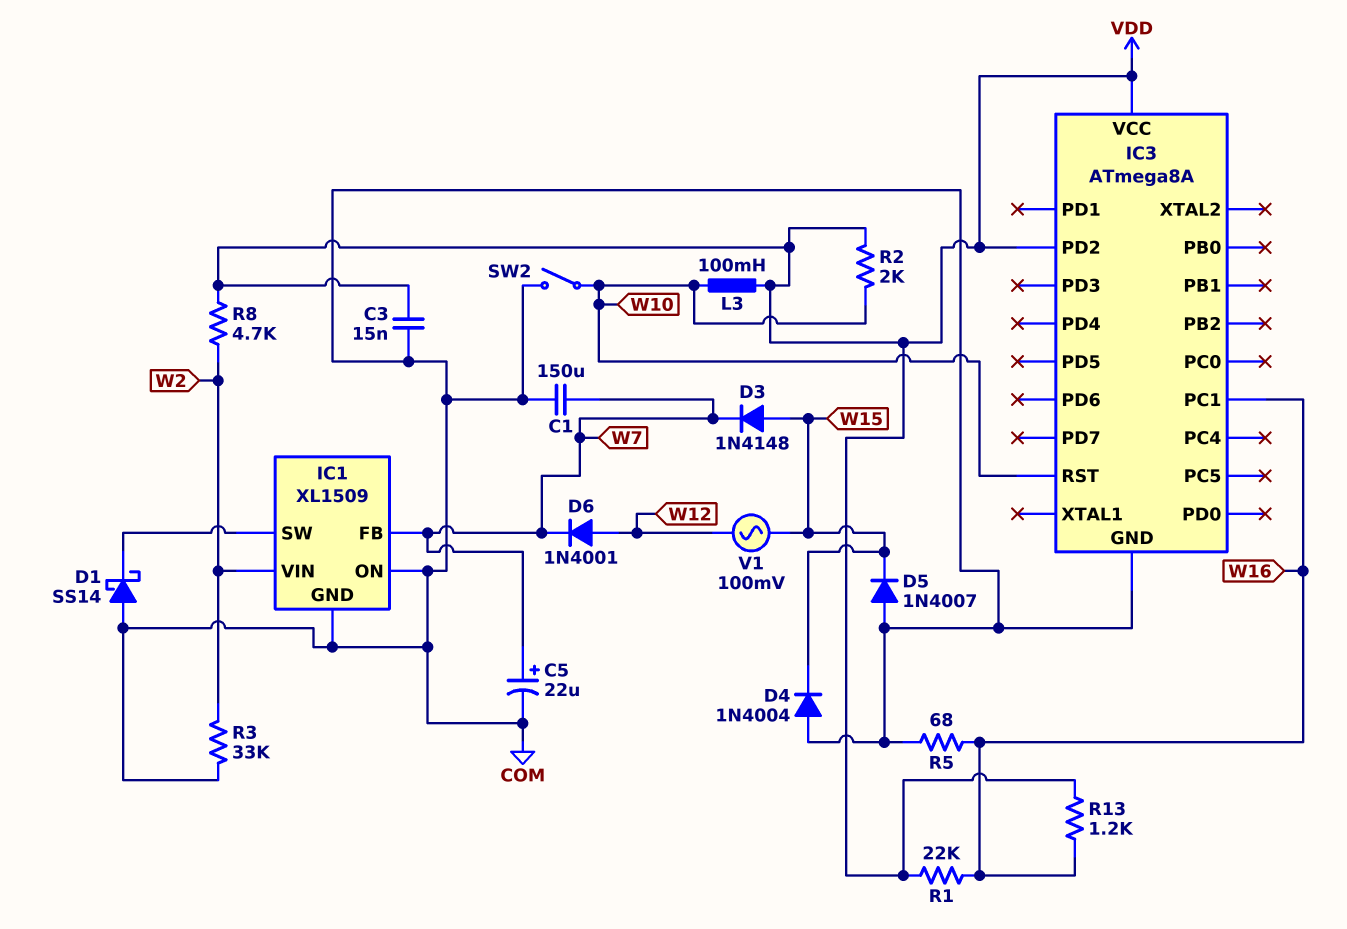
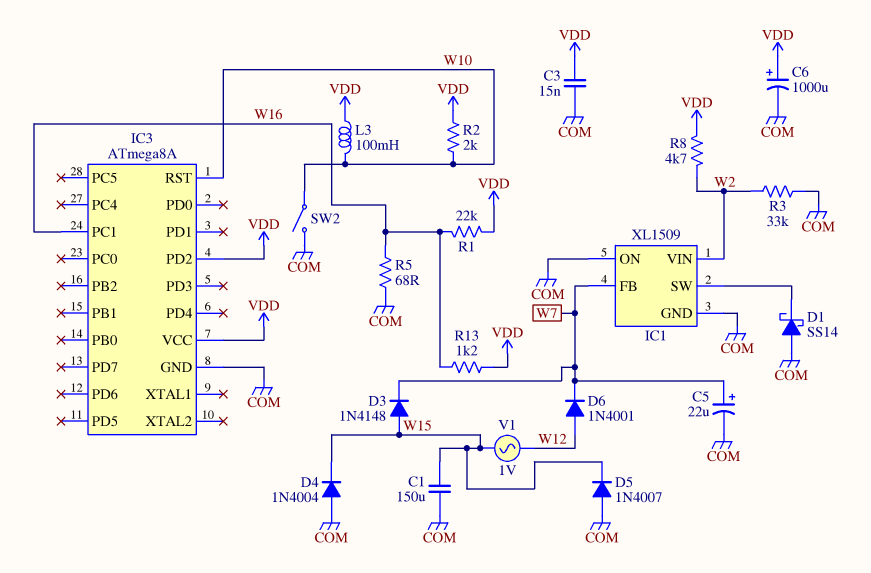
C1: 150uF (COM, W7) -> 150uF (COM, W15)
C6: none -> 1000uF (plus VDD, minus COM)
V1: AC 100mV (W12, W15) -> AC 1V (W12, W15)

